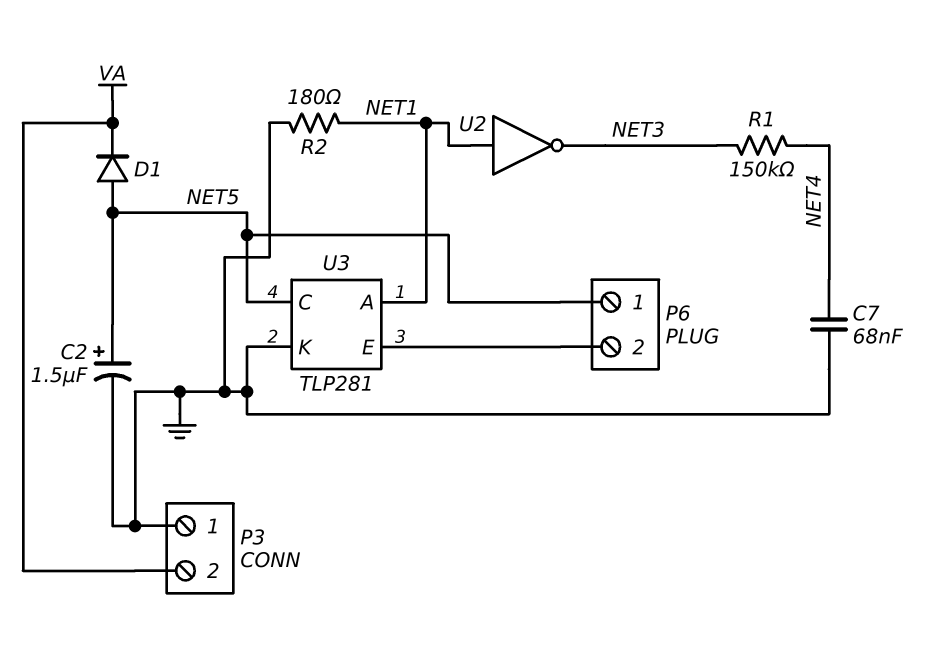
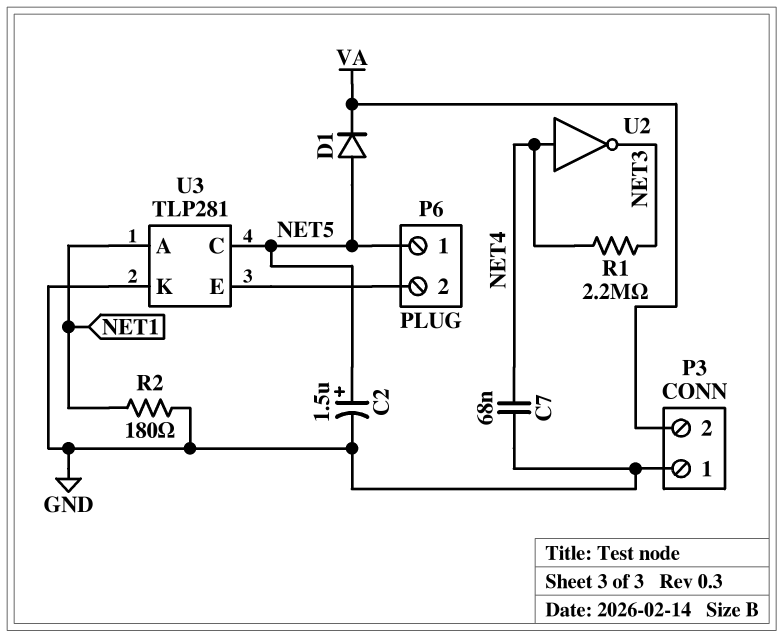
R1: 150k (NET3, NET4) -> 2.2M (NET3, NET4)
U2: NOT (in NET1, out NET3) -> NOT (in NET4, out NET3)

